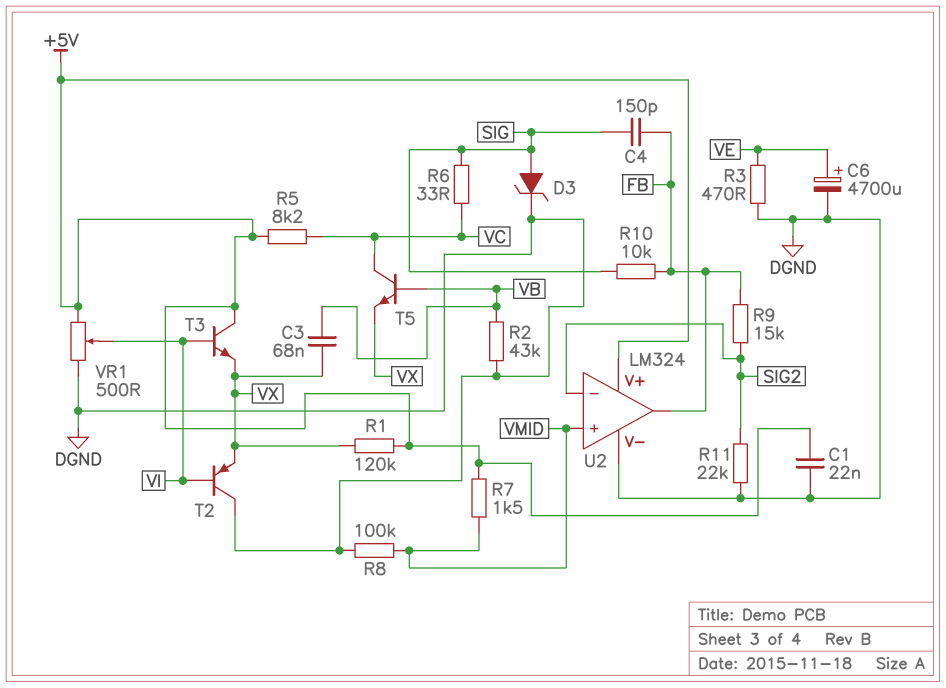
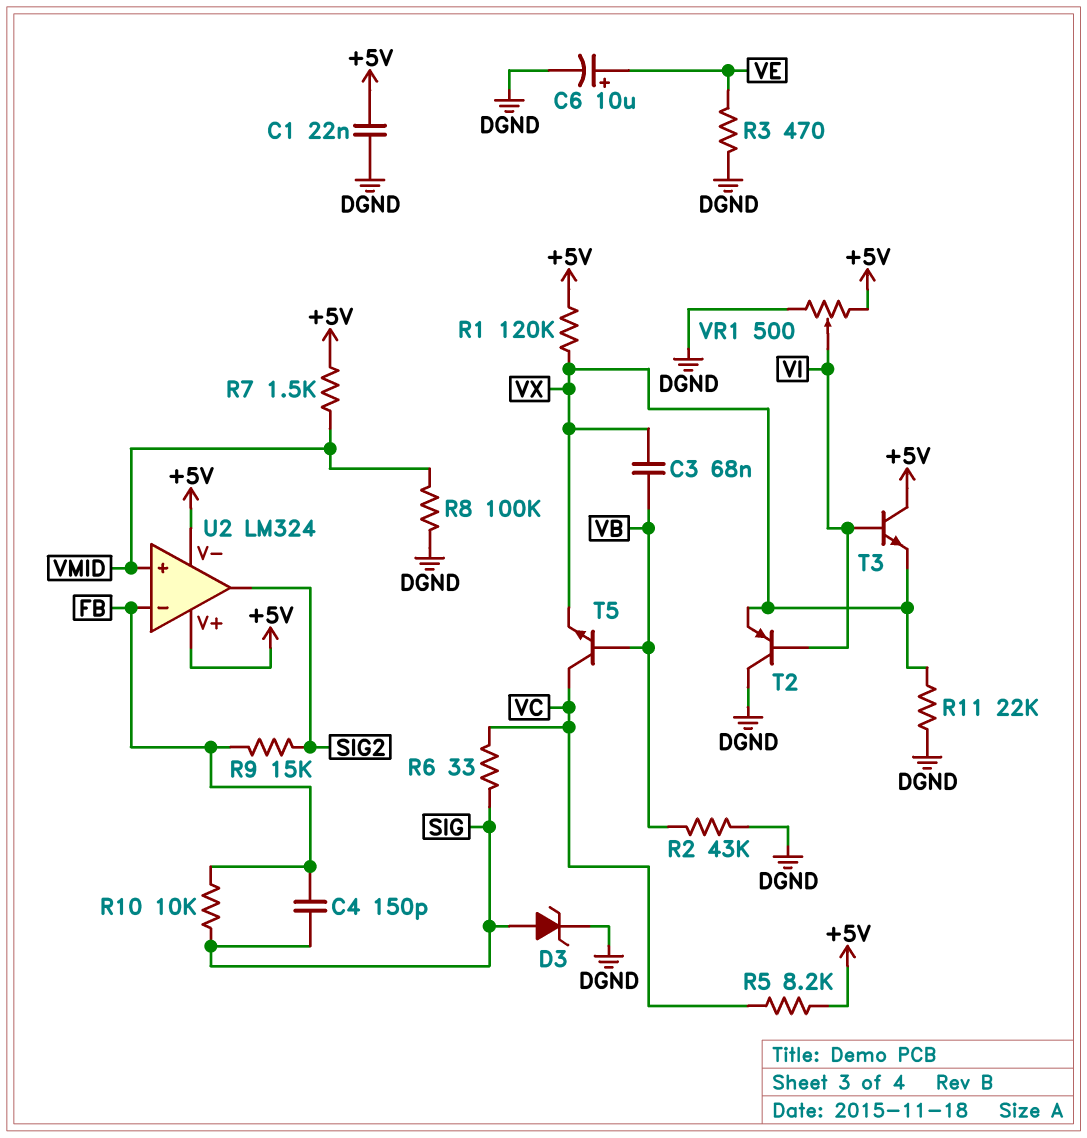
C6: 4700uF (plus VE, minus DGND) -> 10uF (plus VE, minus DGND)
R11: 22k (DGND, SIG2) -> 22k (DGND, VX)
U2 pin V-: DGND -> +5V
U2 pin in-: SIG2 -> FB
U2 pin out: FB -> SIG2

